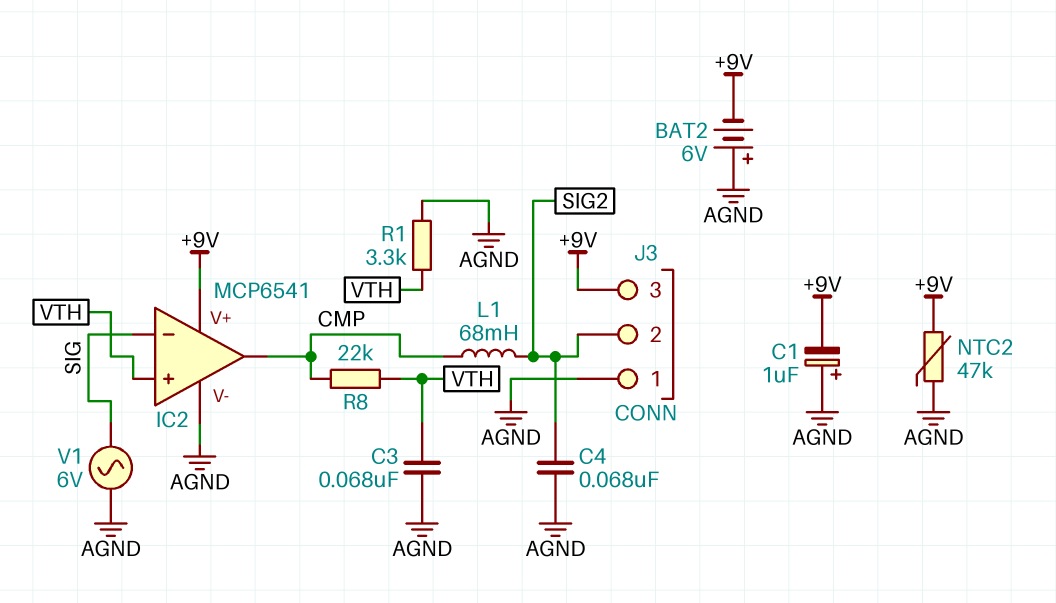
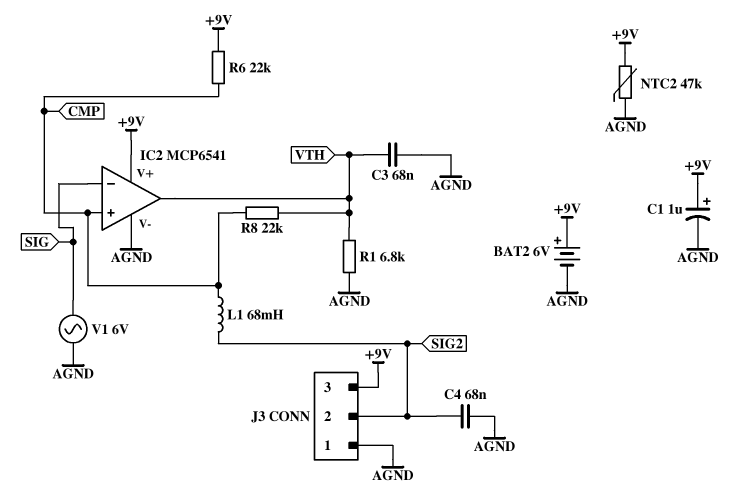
BAT2: 6V (plus AGND, minus +9V) -> 6V (plus +9V, minus AGND)
C1: 1uF (plus AGND, minus +9V) -> 1uF (plus +9V, minus AGND)
IC2 pin in+: VTH -> CMP
IC2 pin out: CMP -> VTH
R1: 3.3k (AGND, VTH) -> 6.8k (AGND, VTH)
R6: none -> 22k (+9V, CMP)

